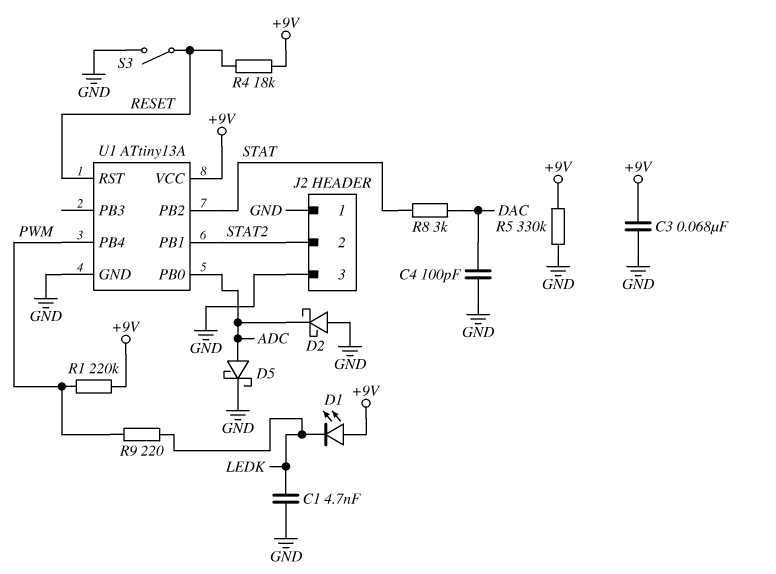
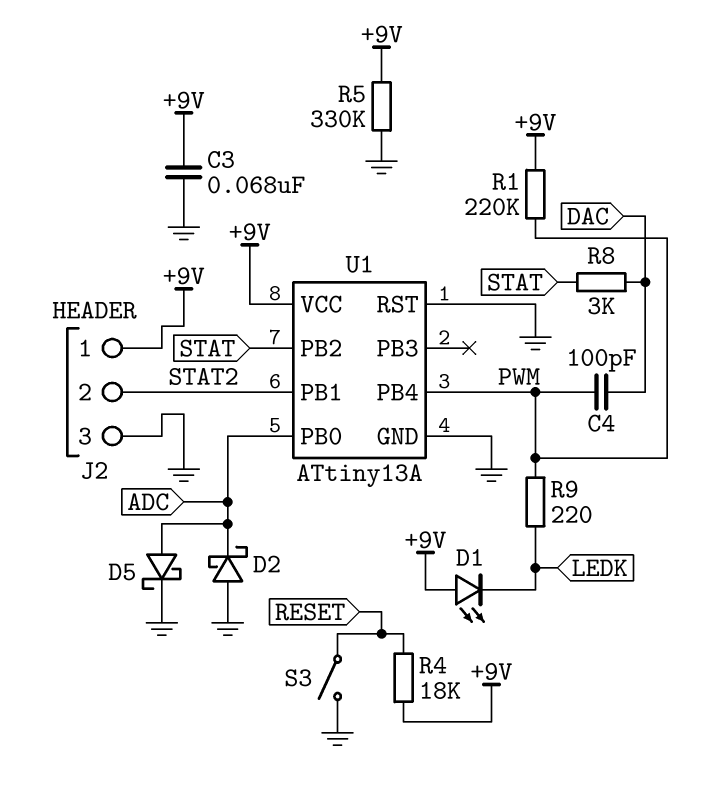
C1: 4.7nF (GND, LEDK) -> none
C4: 100pF (DAC, GND) -> 100pF (DAC, PWM)
J2 pin 1: GND -> +9V
U1 pin RST: RESET -> GND

